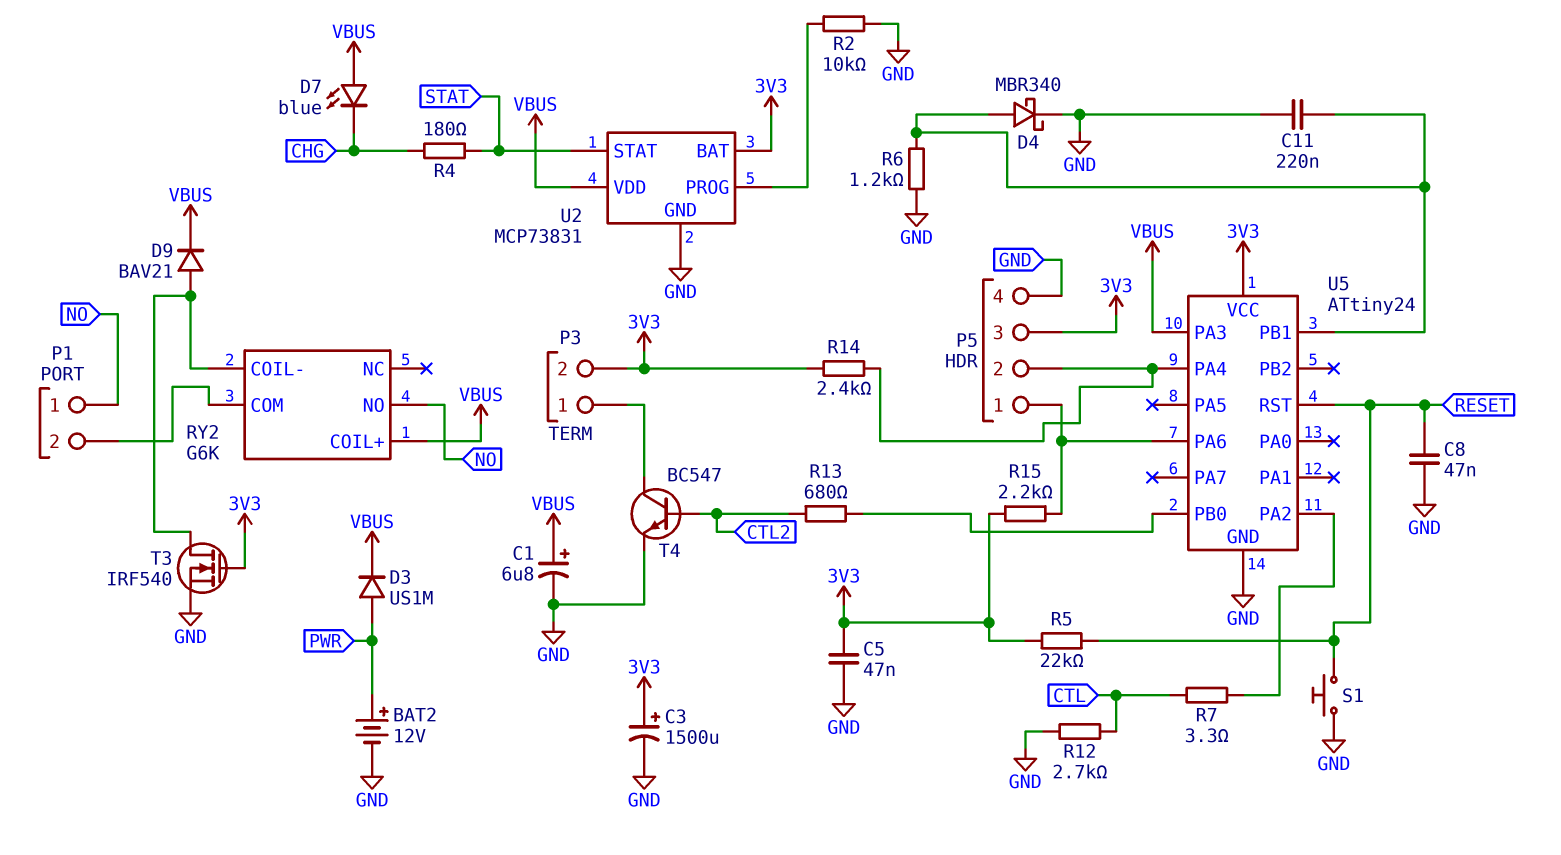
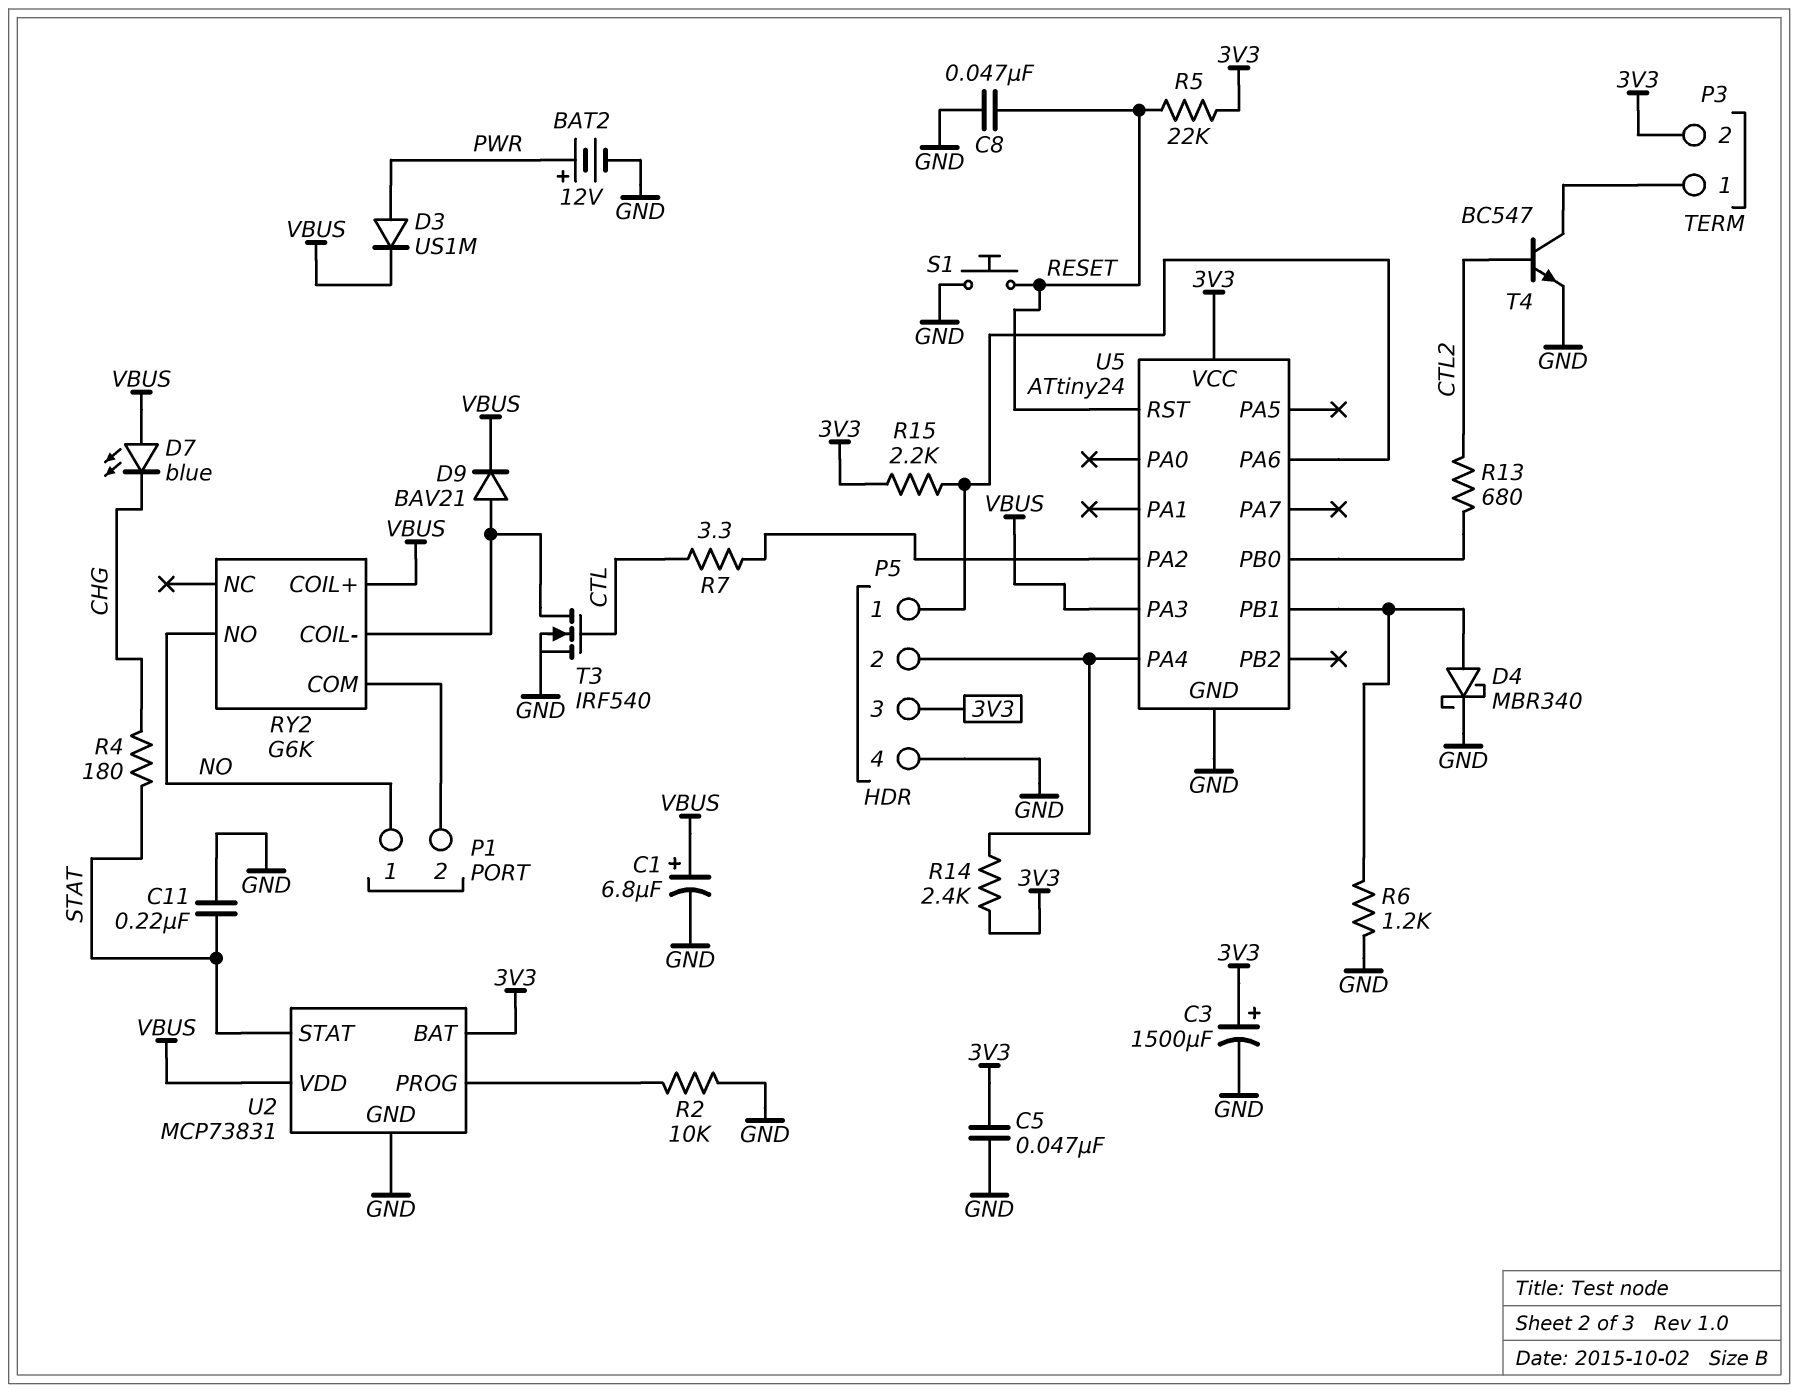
C11: 220nF (GND, U5/PB1) -> 220nF (GND, STAT)
R12: 2.7k (CTL, GND) -> none
T3: NMOS IRF540 (G 3V3, D RY2/COIL-, S GND) -> NMOS IRF540 (G CTL, D RY2/COIL-, S GND)

